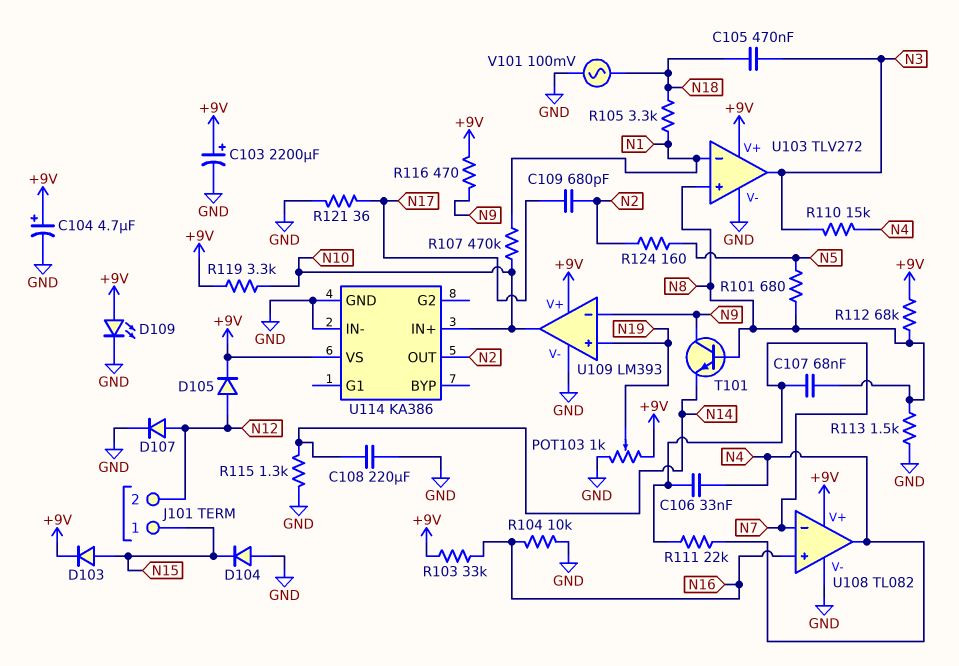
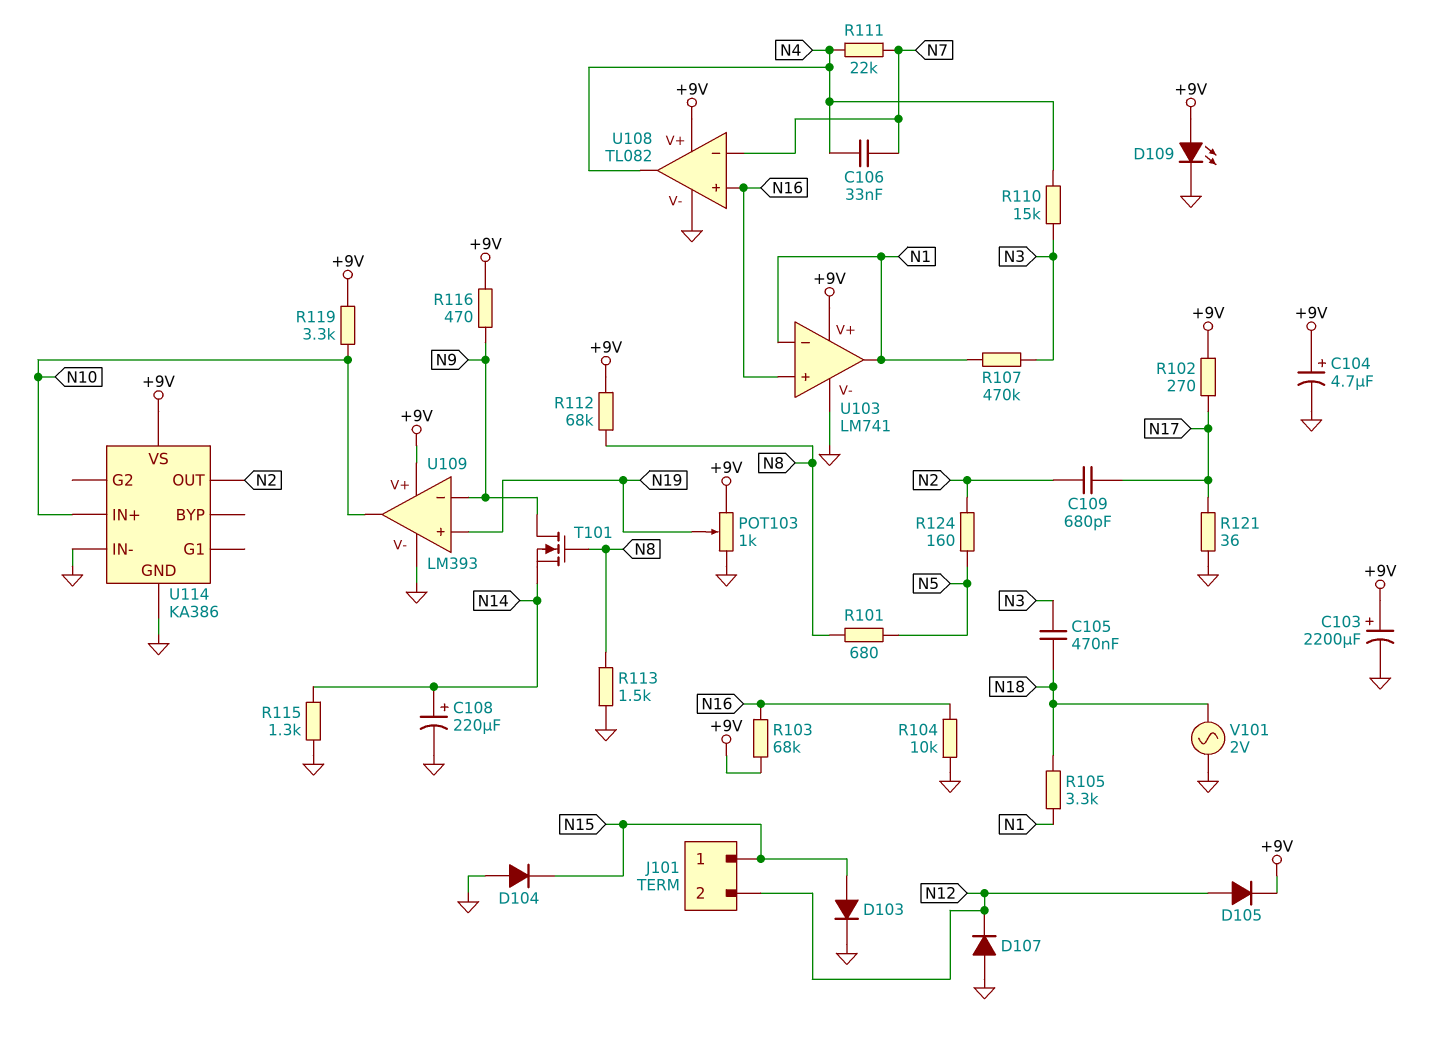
C107: 68nF (N7, N8) -> none
C108: 220uF (GND, N14) -> 220uF (plus N14, minus GND)
D103: diode (A N15, K +9V) -> diode (A N15, K GND)
D107: diode (A N12, K GND) -> diode (A GND, K N12)
R102: none -> 270 (+9V, N17)
R103: 33k (+9V, N16) -> 68k (+9V, N16)
R107: 470k (N1, N10) -> 470k (N1, N3)
T101: NPN (B N8, C N9, E N14) -> NMOS (G N8, D N9, S N14)
U103: TLV272 -> LM741
U103 pin in+: N8 -> N16
U103 pin out: N3 -> N1
V101: AC 100mV (GND, N18) -> AC 2V (GND, N18)

